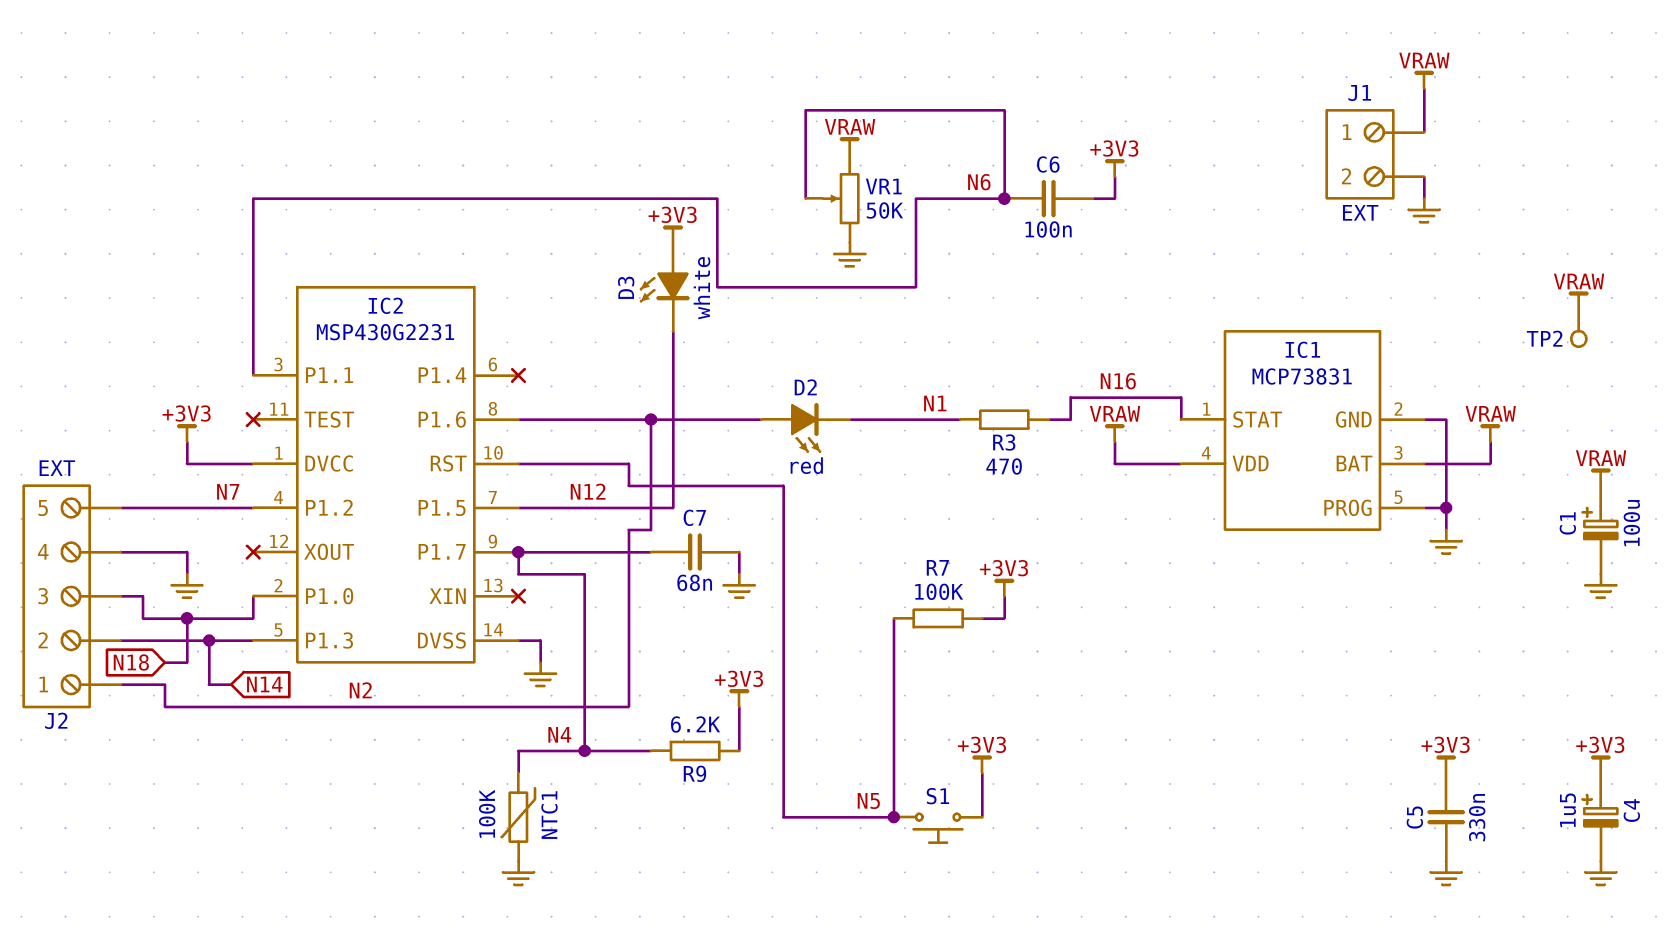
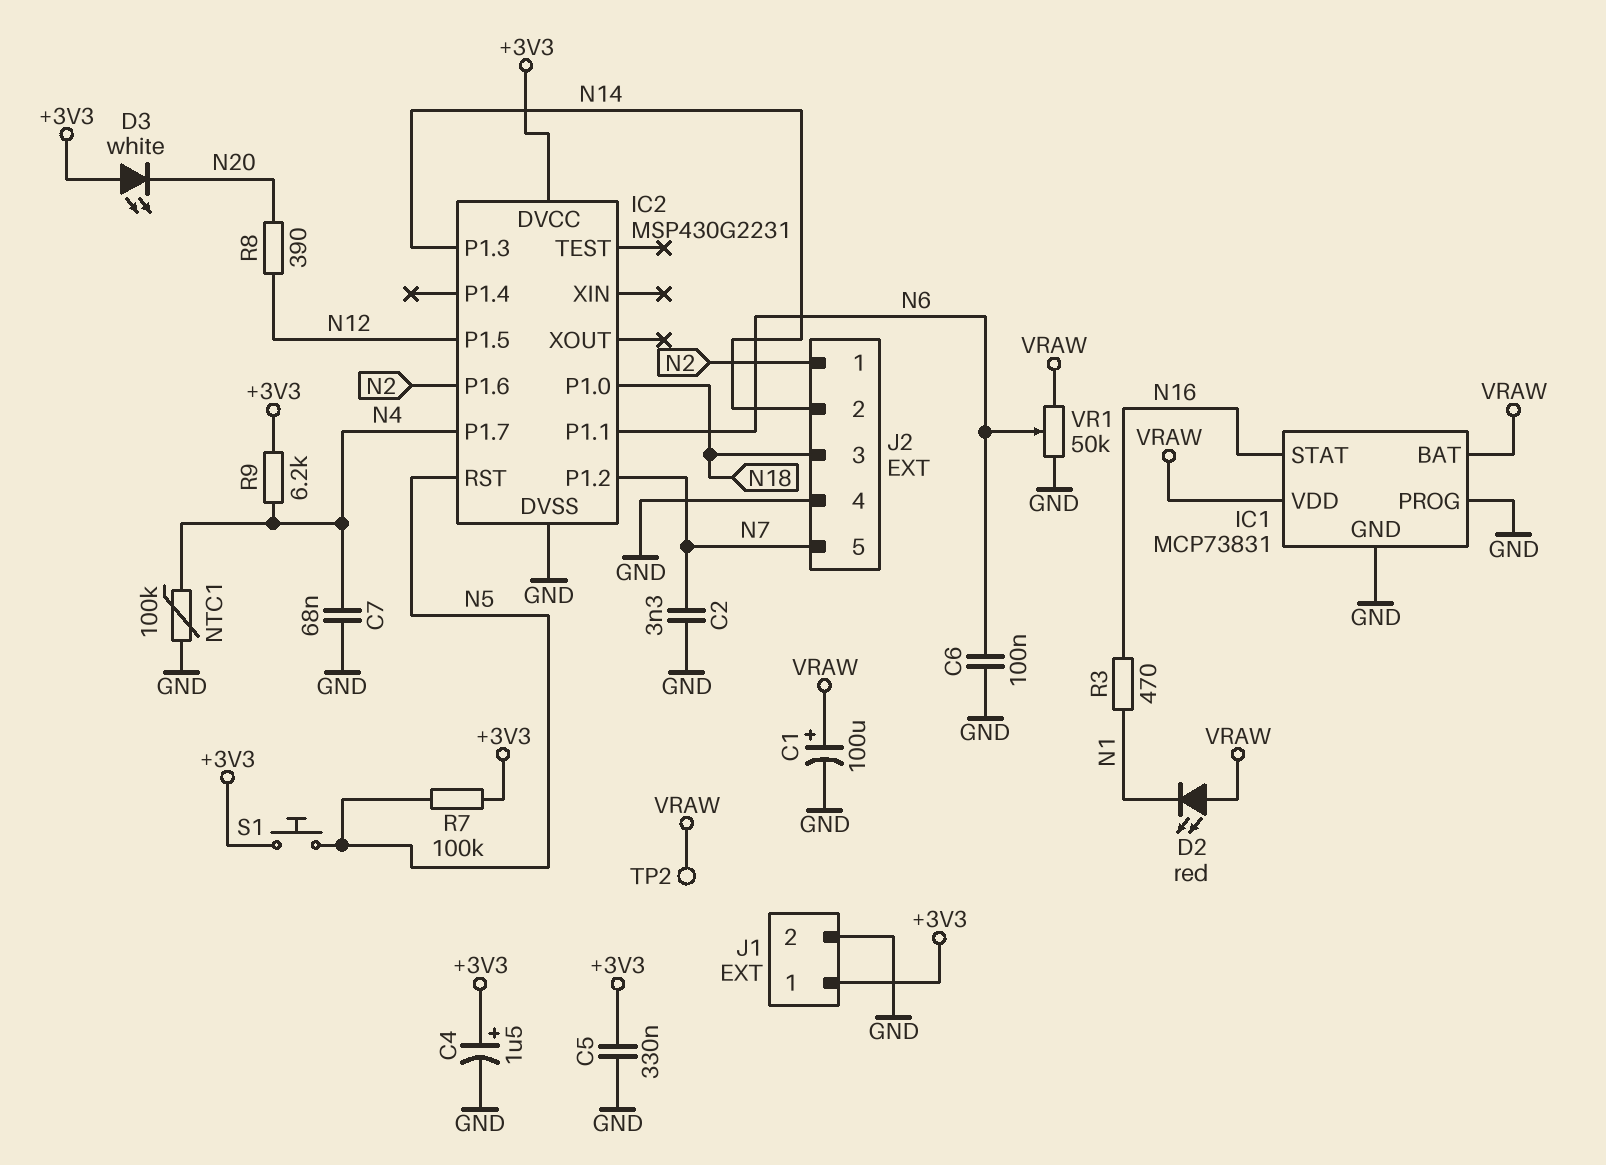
C2: none -> 3.3nF (GND, N7)
C6: 100nF (+3V3, N6) -> 100nF (GND, N6)
D2: LED red (A N2, K N1) -> LED red (A VRAW, K N1)
D3: LED white (A +3V3, K N12) -> LED white (A +3V3, K N20)
J1 pin 1: VRAW -> +3V3
R8: none -> 390 (N12, N20)

